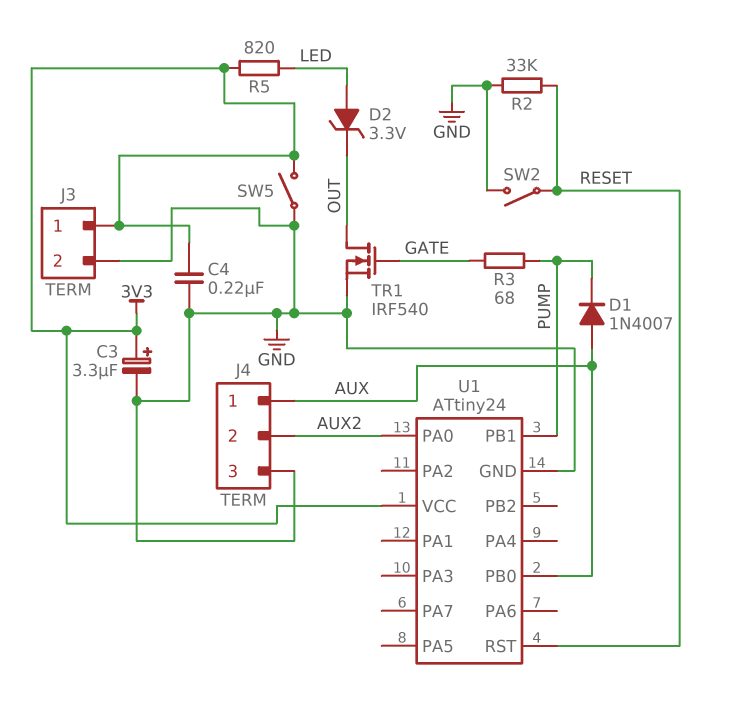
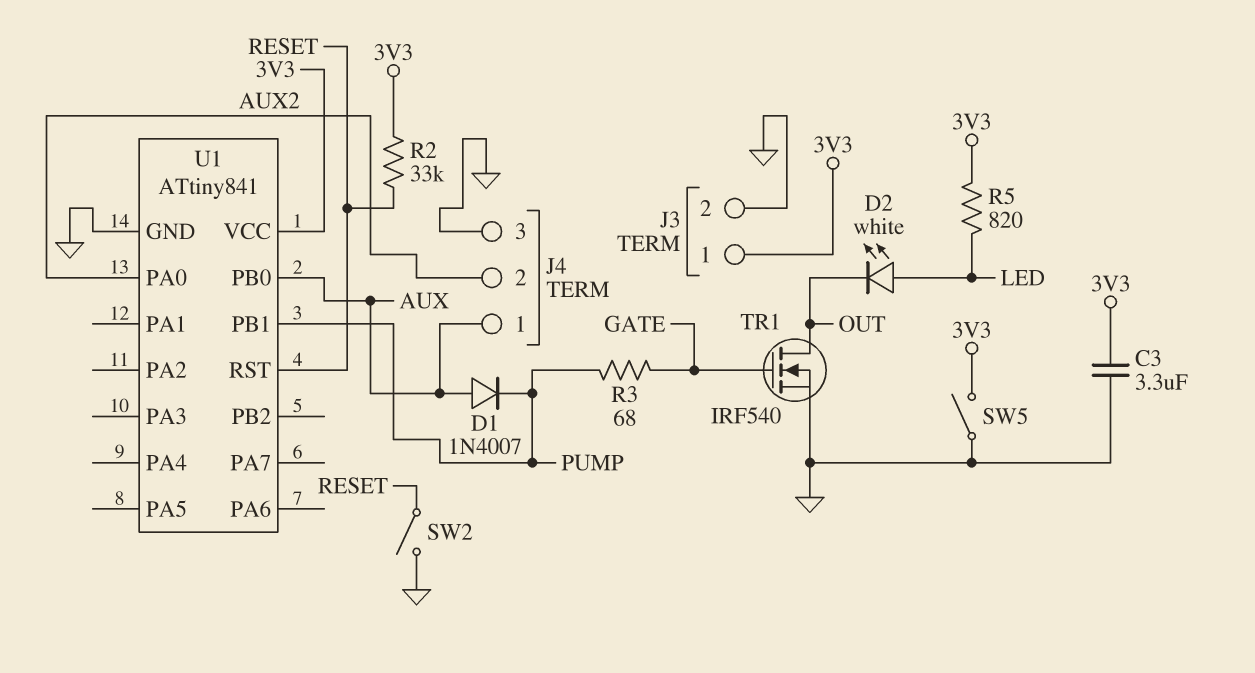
C3: 3.3uF (plus 3V3, minus GND) -> 3.3uF (3V3, GND)
C4: 220nF (3V3, GND) -> none
D2: zener 3.3V (A LED, K OUT) -> LED white (A LED, K OUT)
R2: 33k (GND, RESET) -> 33k (3V3, RESET)
U1: ATtiny24 -> ATtiny841

